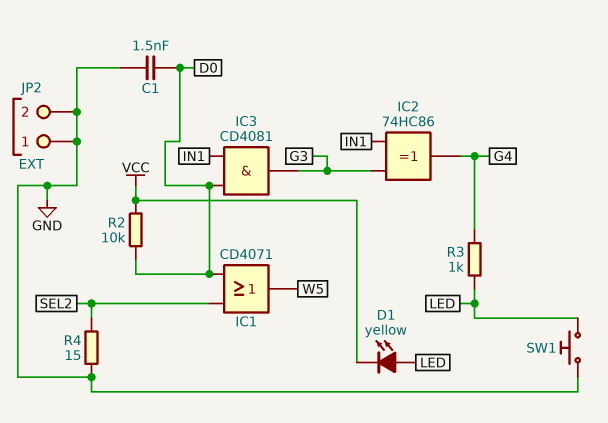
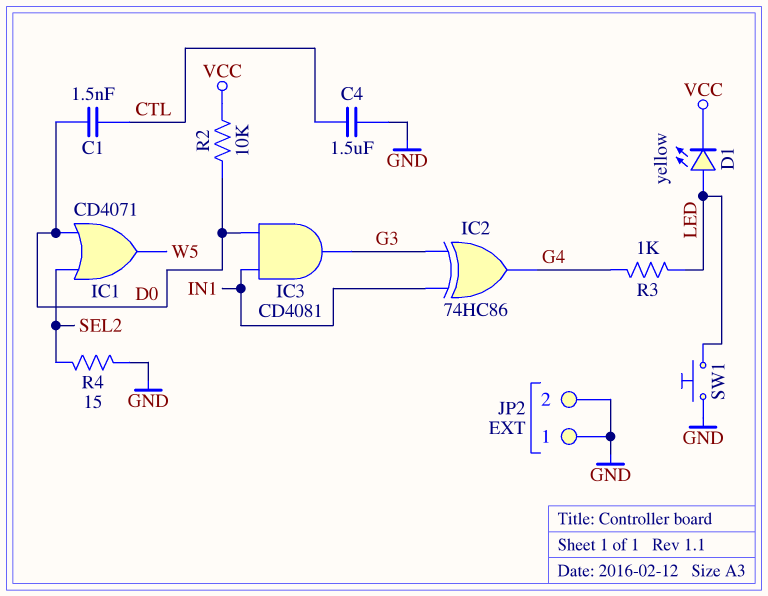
C1: 1.5nF (D0, GND) -> 1.5nF (CTL, D0)
C4: none -> 1.5uF (CTL, GND)

